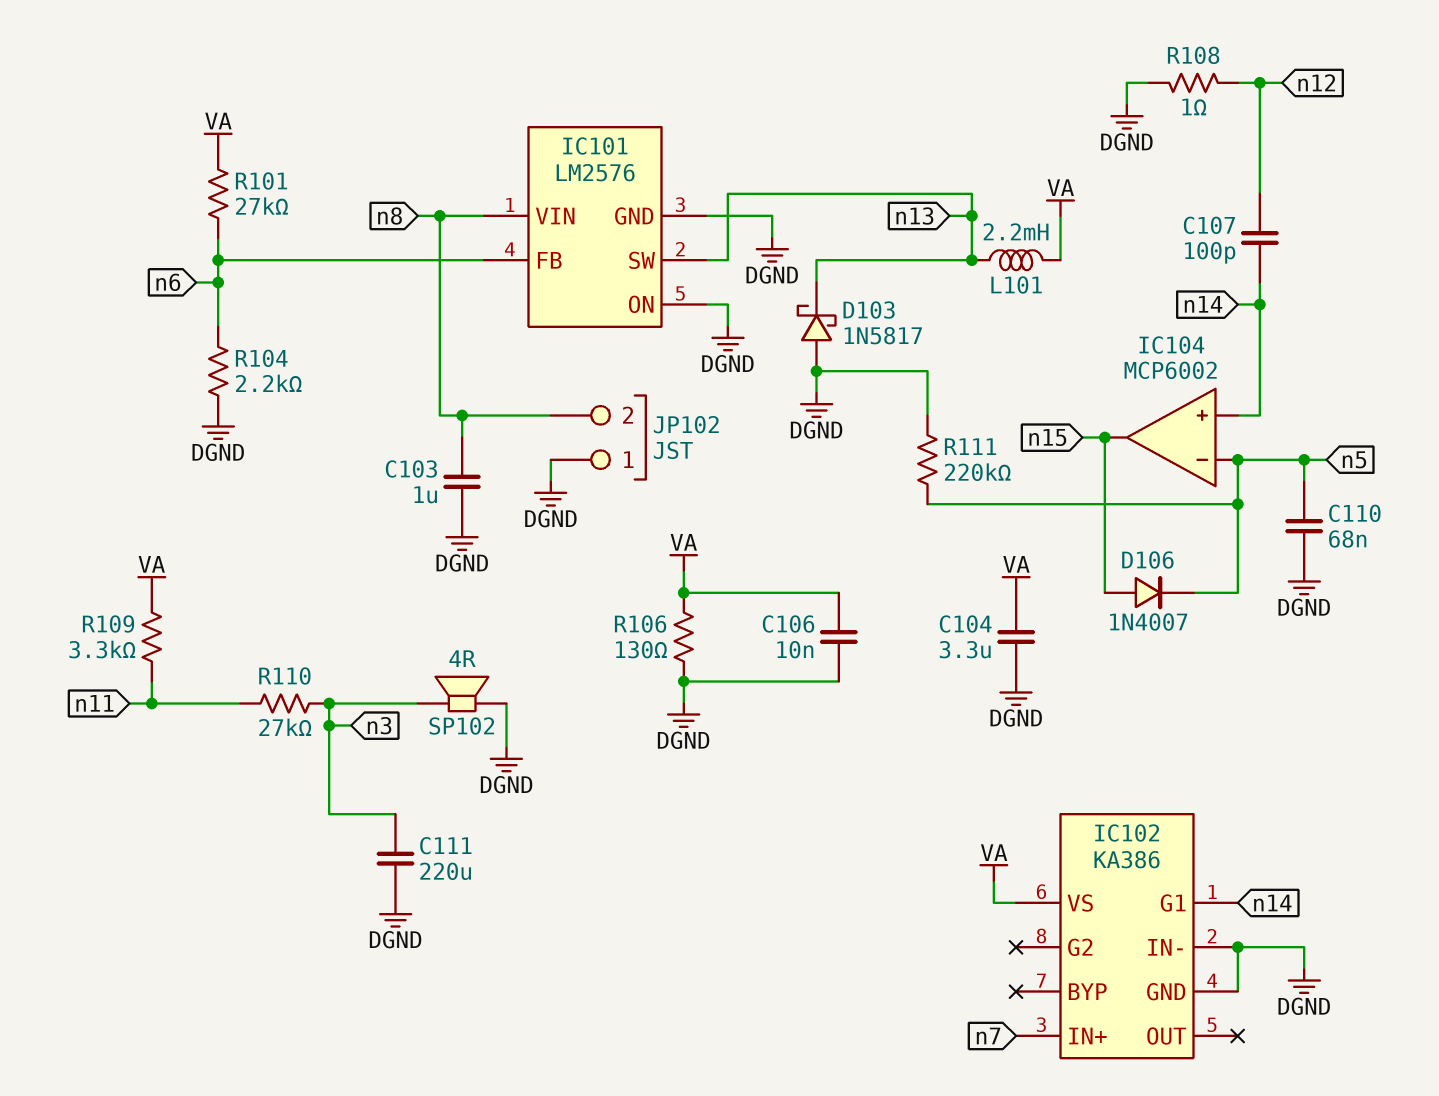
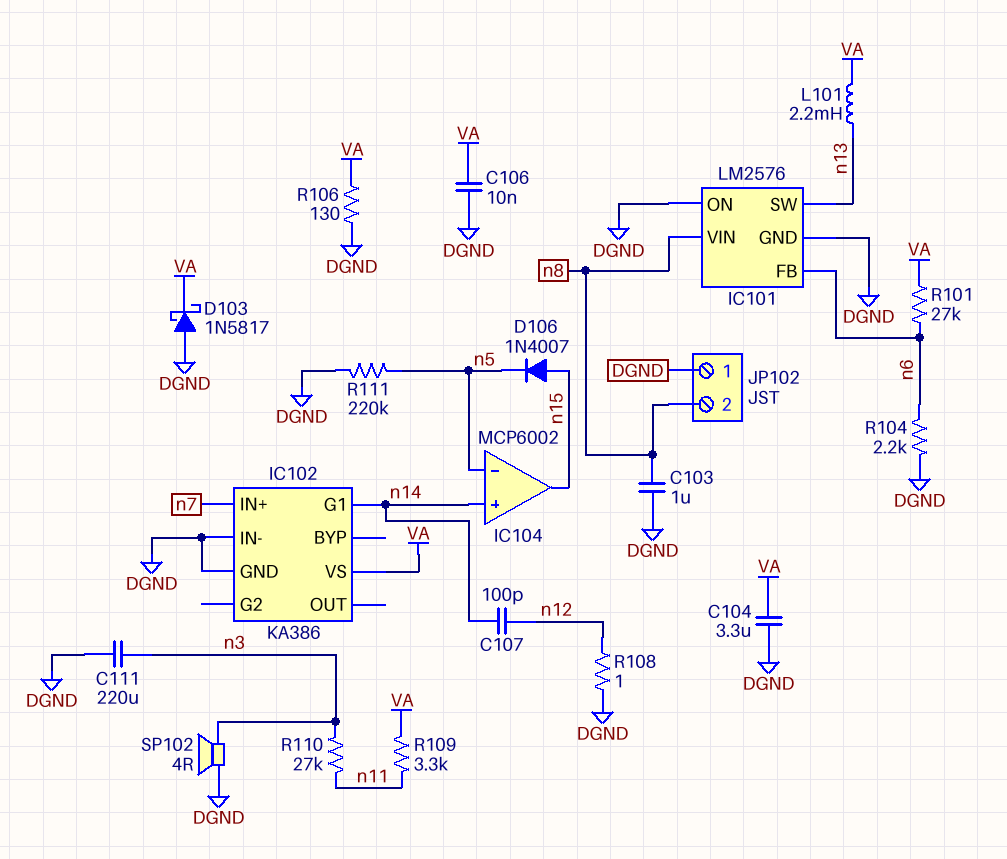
C110: 68nF (DGND, n5) -> none
D103: schottky 1N5817 (A DGND, K n13) -> schottky 1N5817 (A DGND, K VA)

